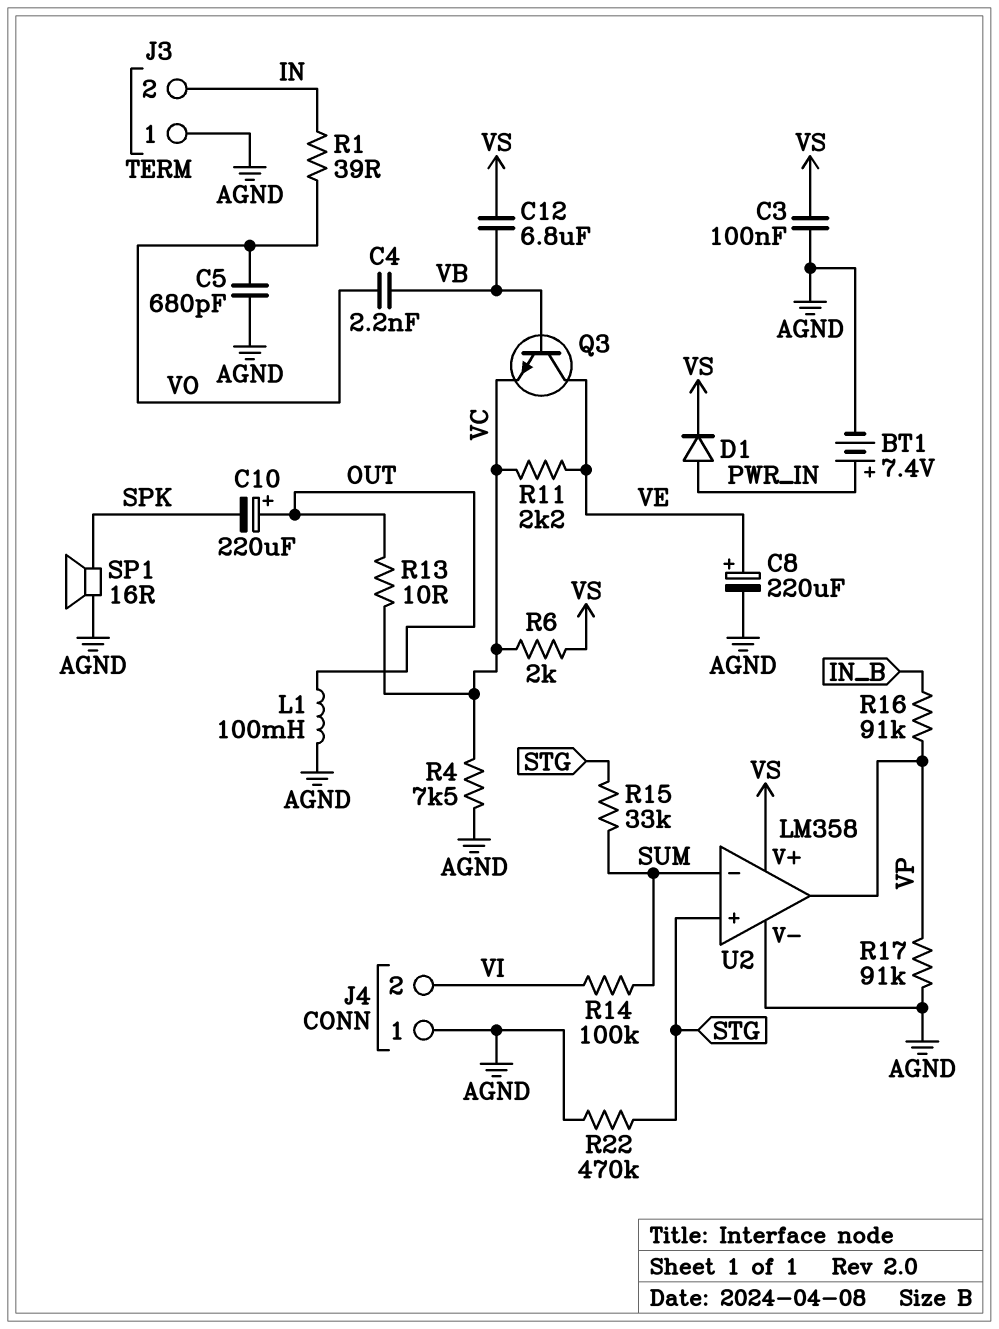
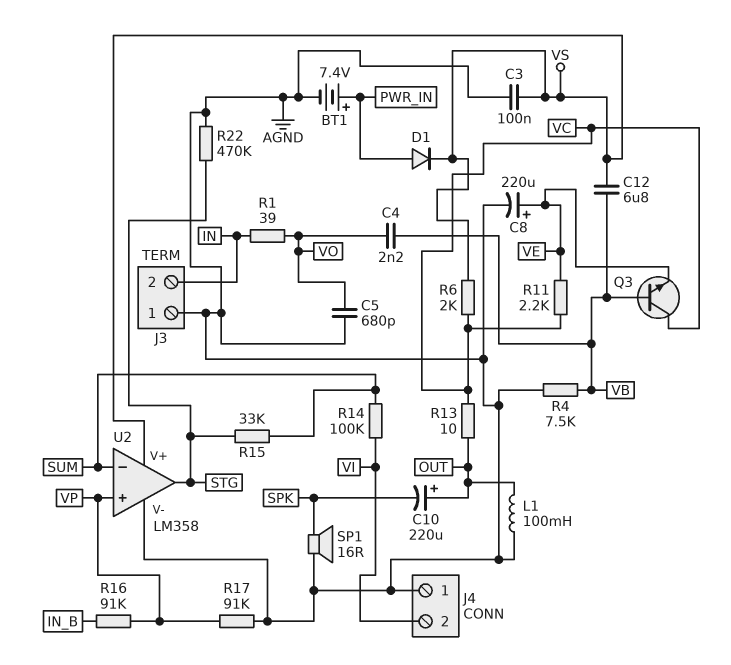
Q3: NPN (B VB, C VE, E VC) -> NPN (B VB, C VC, E VE)
R4: 7.5k (AGND, VC) -> 7.5k (AGND, VB)
U2 pin in+: STG -> VP
U2 pin out: VP -> STG

